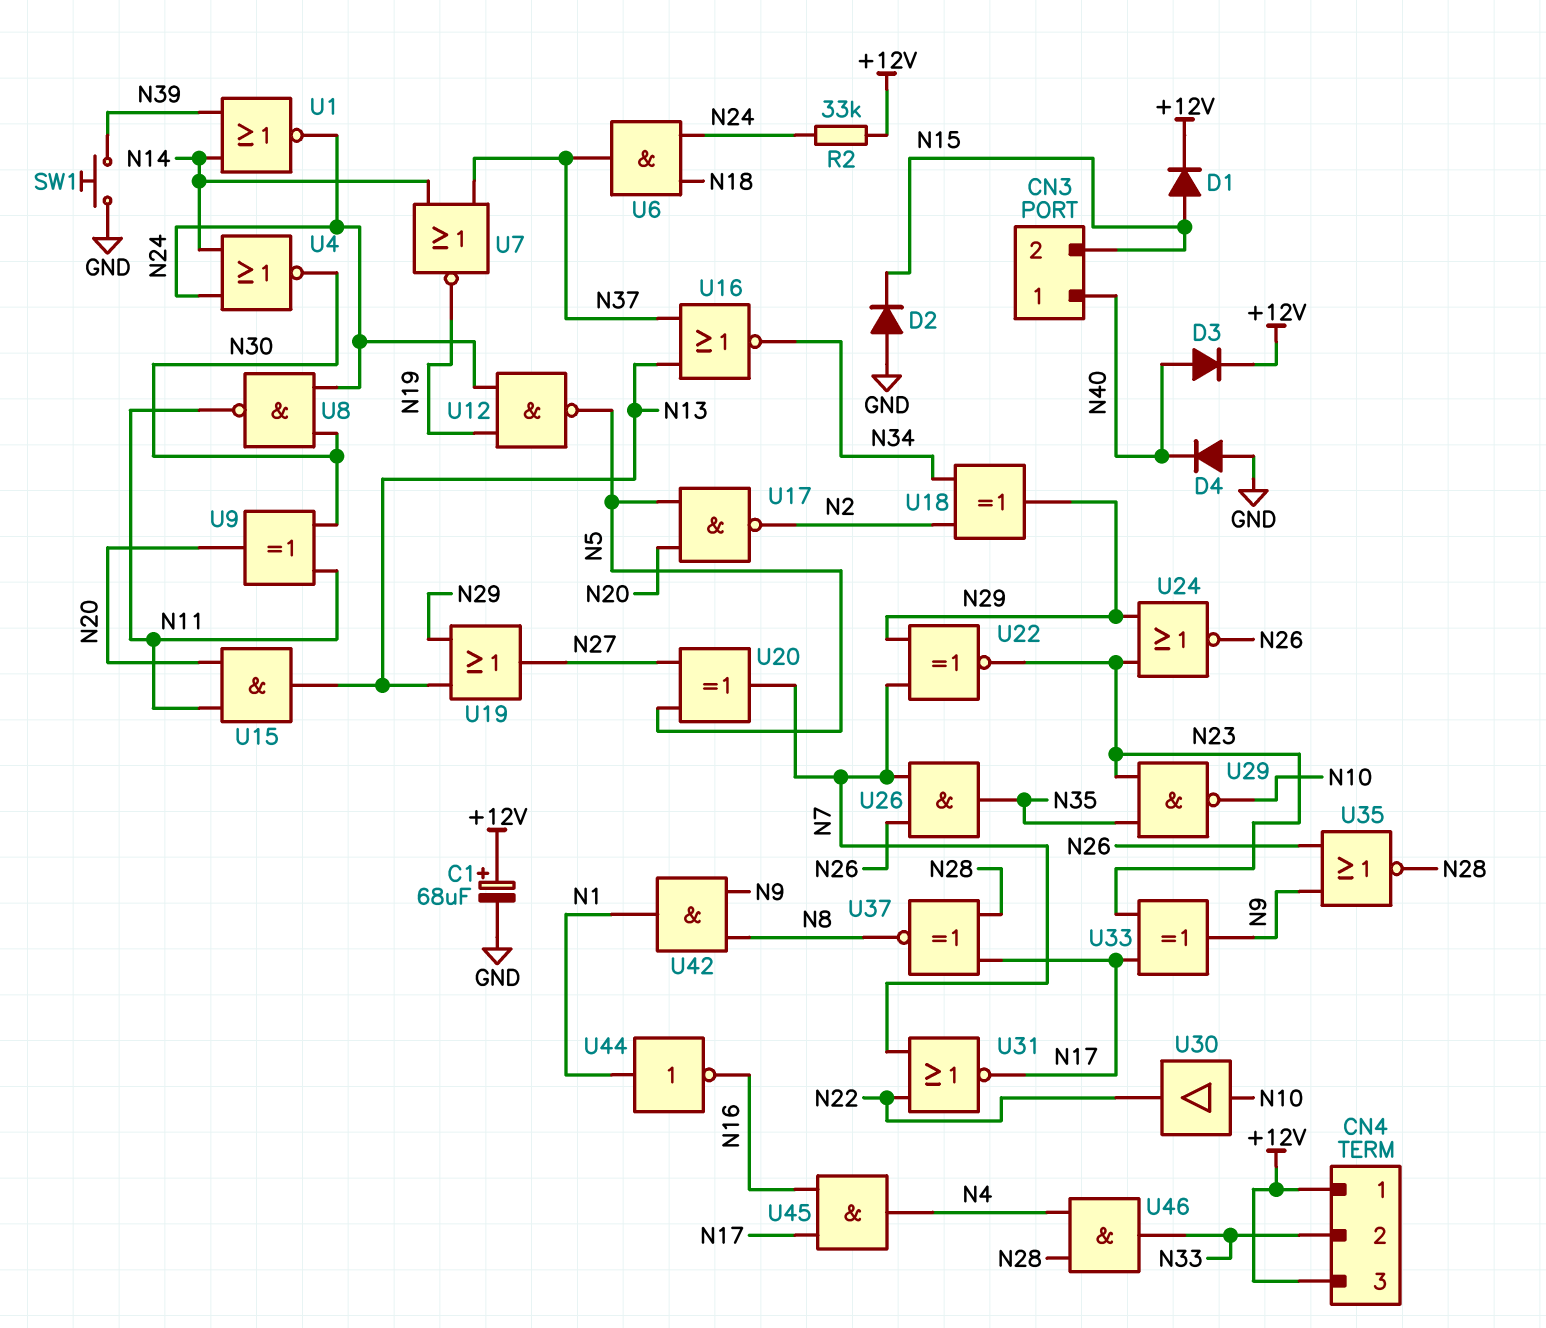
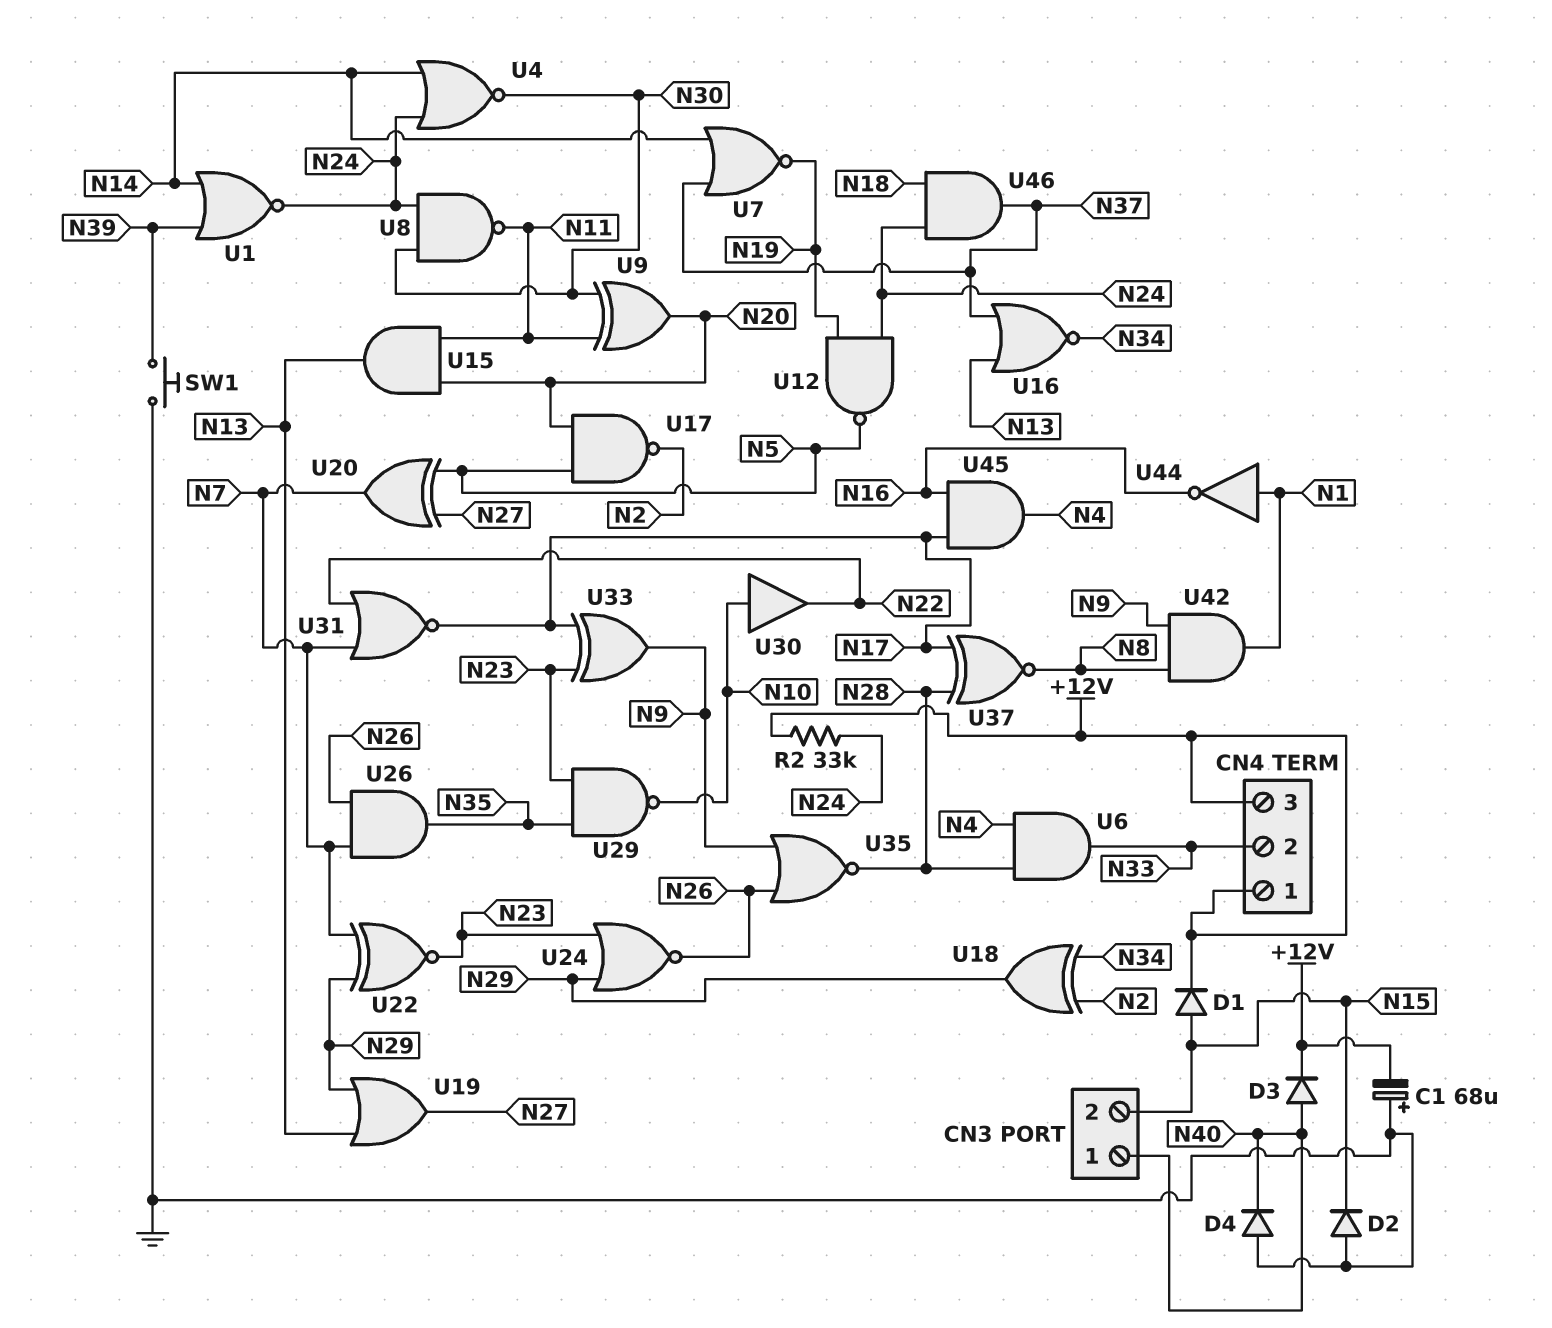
C1: 68uF (plus +12V, minus GND) -> 68uF (plus GND, minus +12V)
U6: AND (in N18, in N24, out N37) -> AND (in N4, in N28, out N33)
U46: AND (in N4, in N28, out N33) -> AND (in N18, in N24, out N37)

